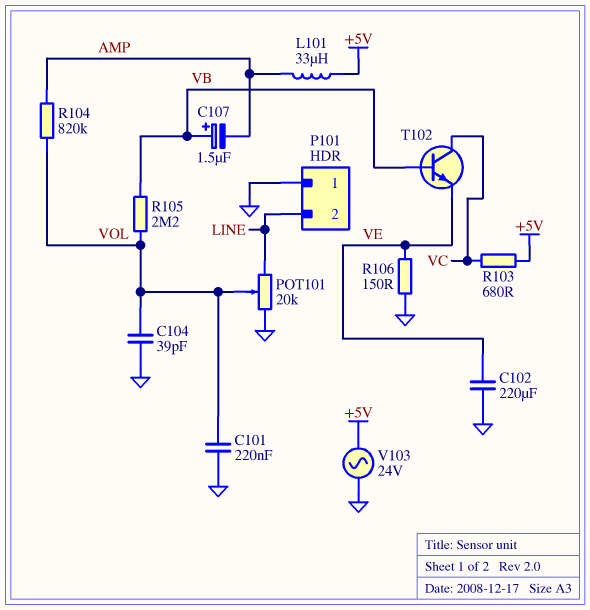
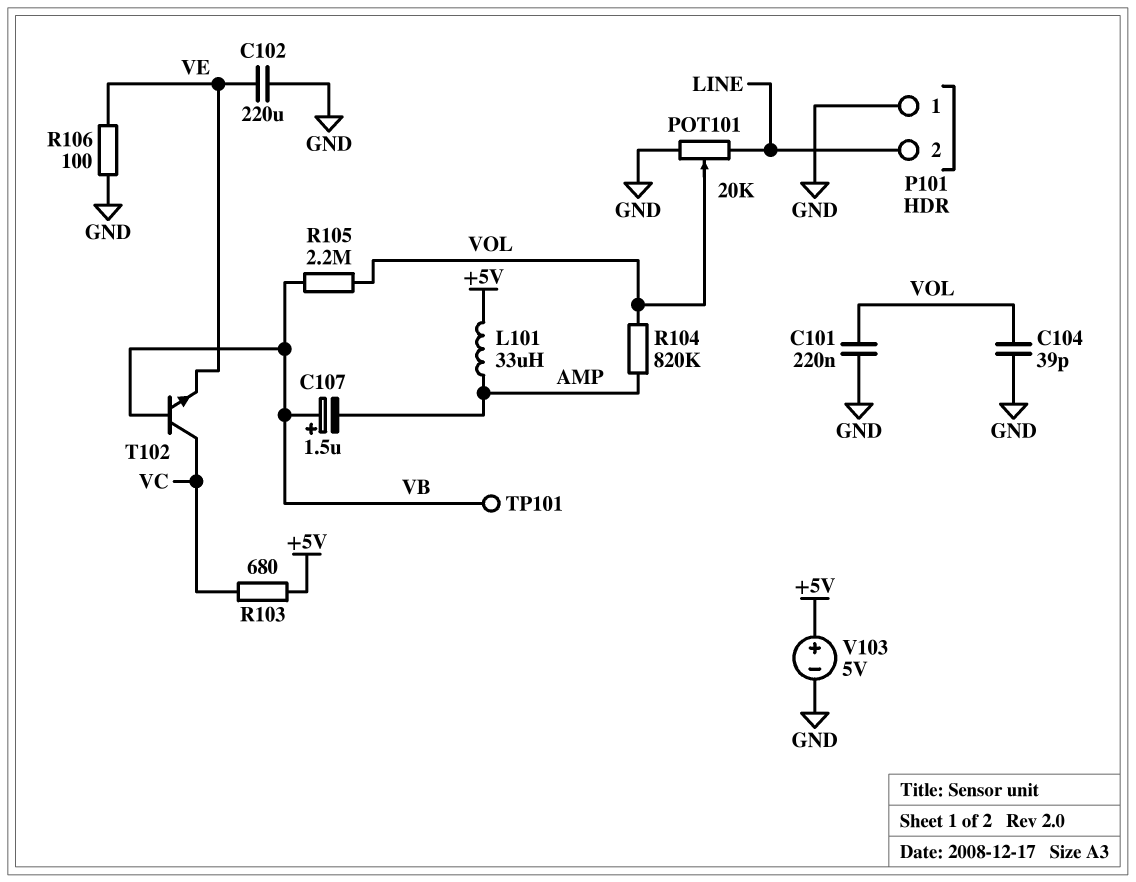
R106: 150 (GND, VE) -> 100 (GND, VE)
TP101: none -> test point (VB)
V103: AC 24V (+5V, GND) -> 5V (plus +5V, minus GND)

